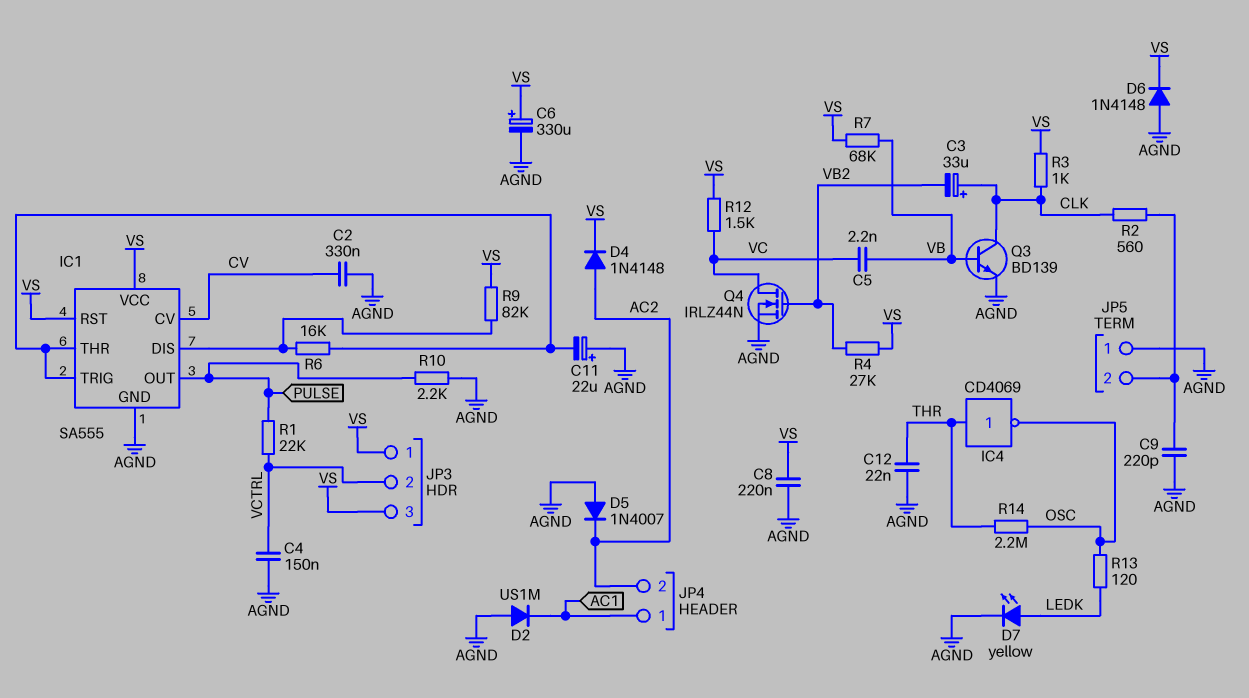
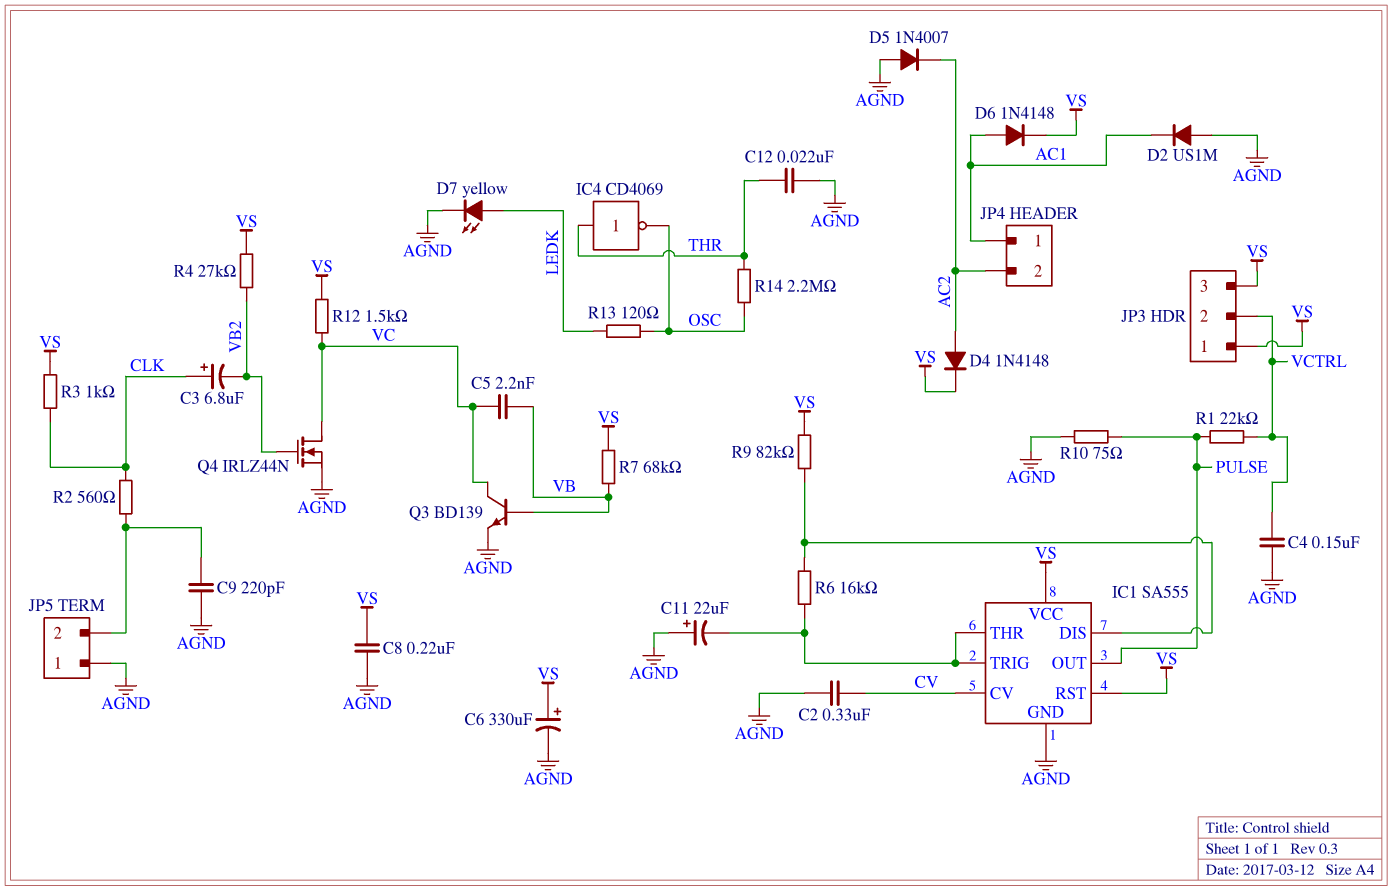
C3: 33uF (plus CLK, minus VB2) -> 6.8uF (plus CLK, minus VB2)
D6: diode 1N4148 (A AGND, K VS) -> diode 1N4148 (A AC1, K VS)
Q3: NPN BD139 (B VB, C CLK, E AGND) -> NPN BD139 (B VB, C VC, E AGND)
R10: 2.2k (AGND, PULSE) -> 75 (AGND, PULSE)

